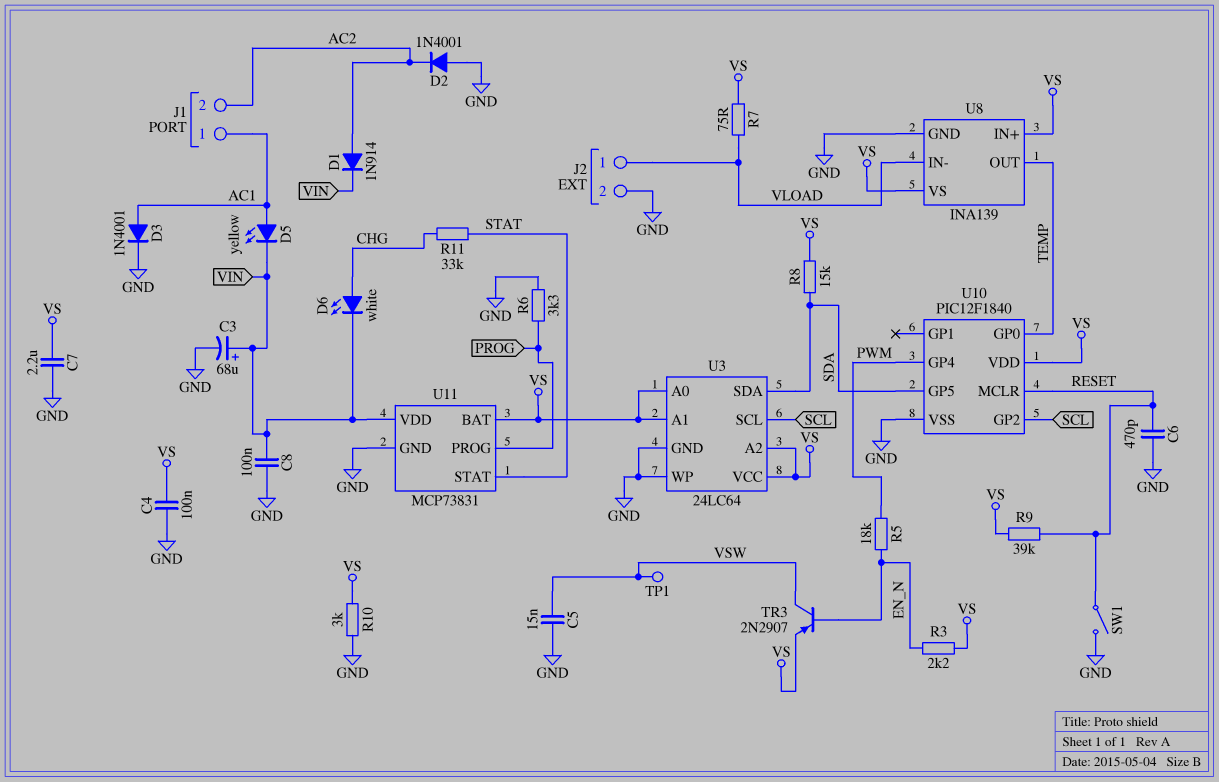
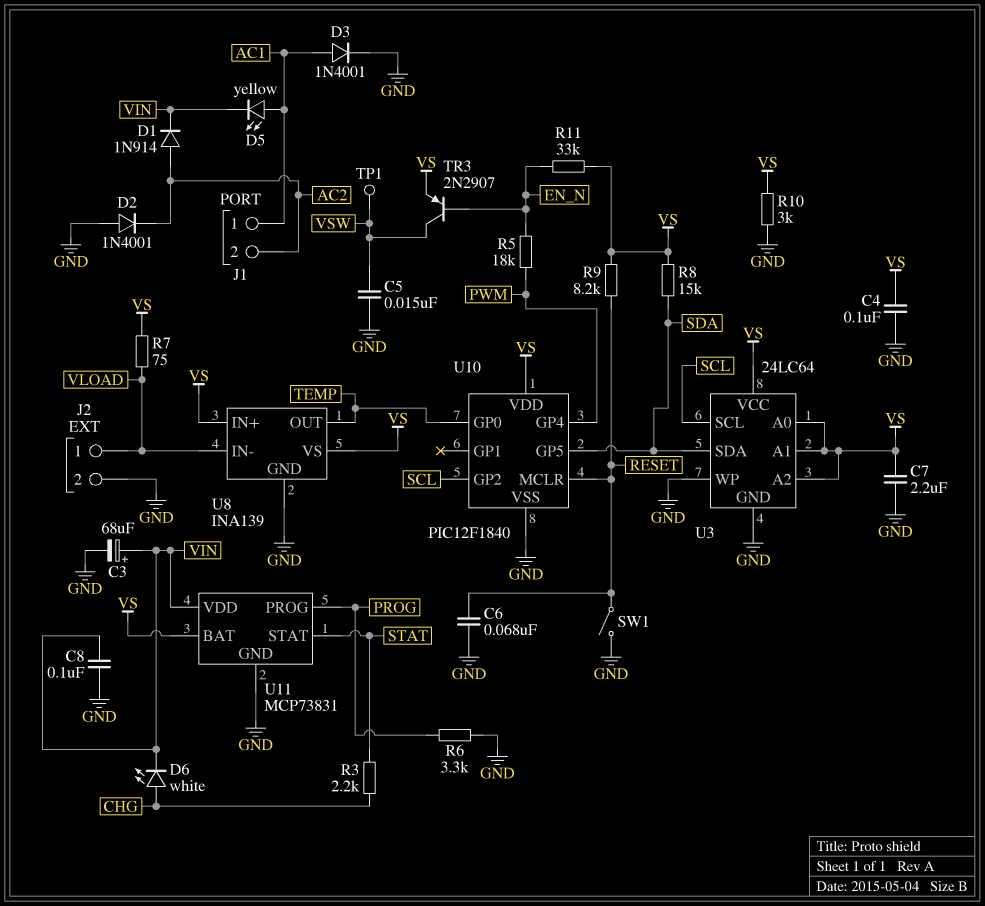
C6: 470pF (GND, RESET) -> 68nF (GND, RESET)
R3: 2.2k (EN_N, VS) -> 2.2k (CHG, STAT)
R9: 39k (RESET, VS) -> 8.2k (RESET, VS)
R11: 33k (CHG, STAT) -> 33k (EN_N, VS)

